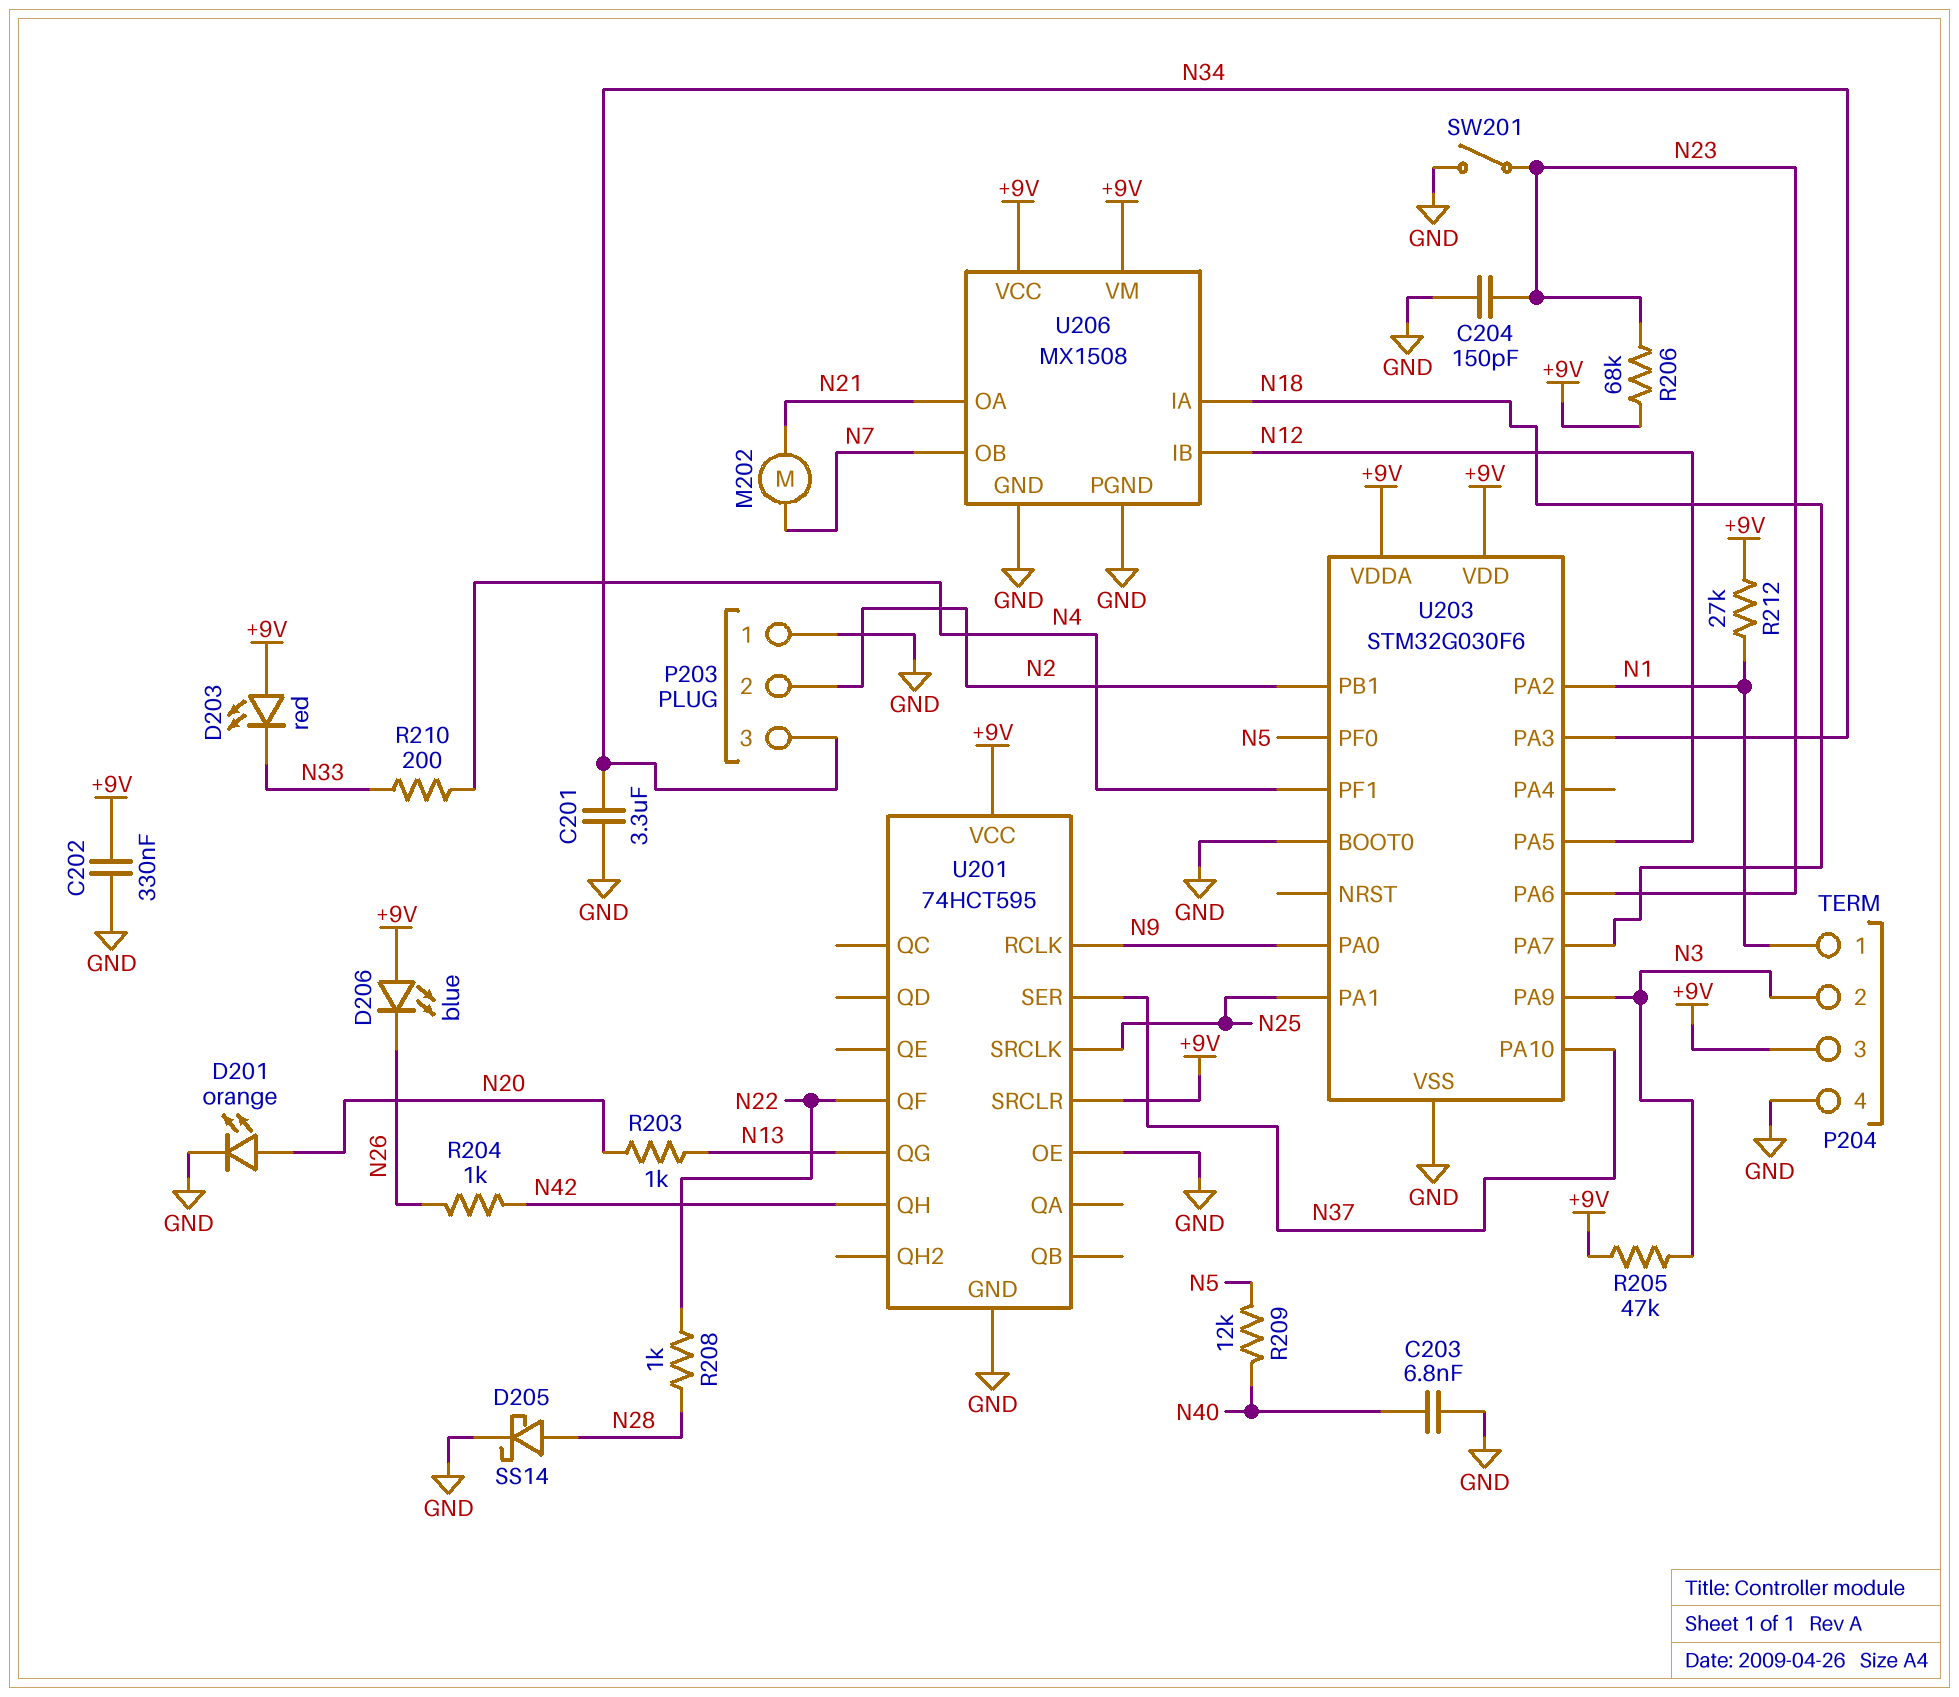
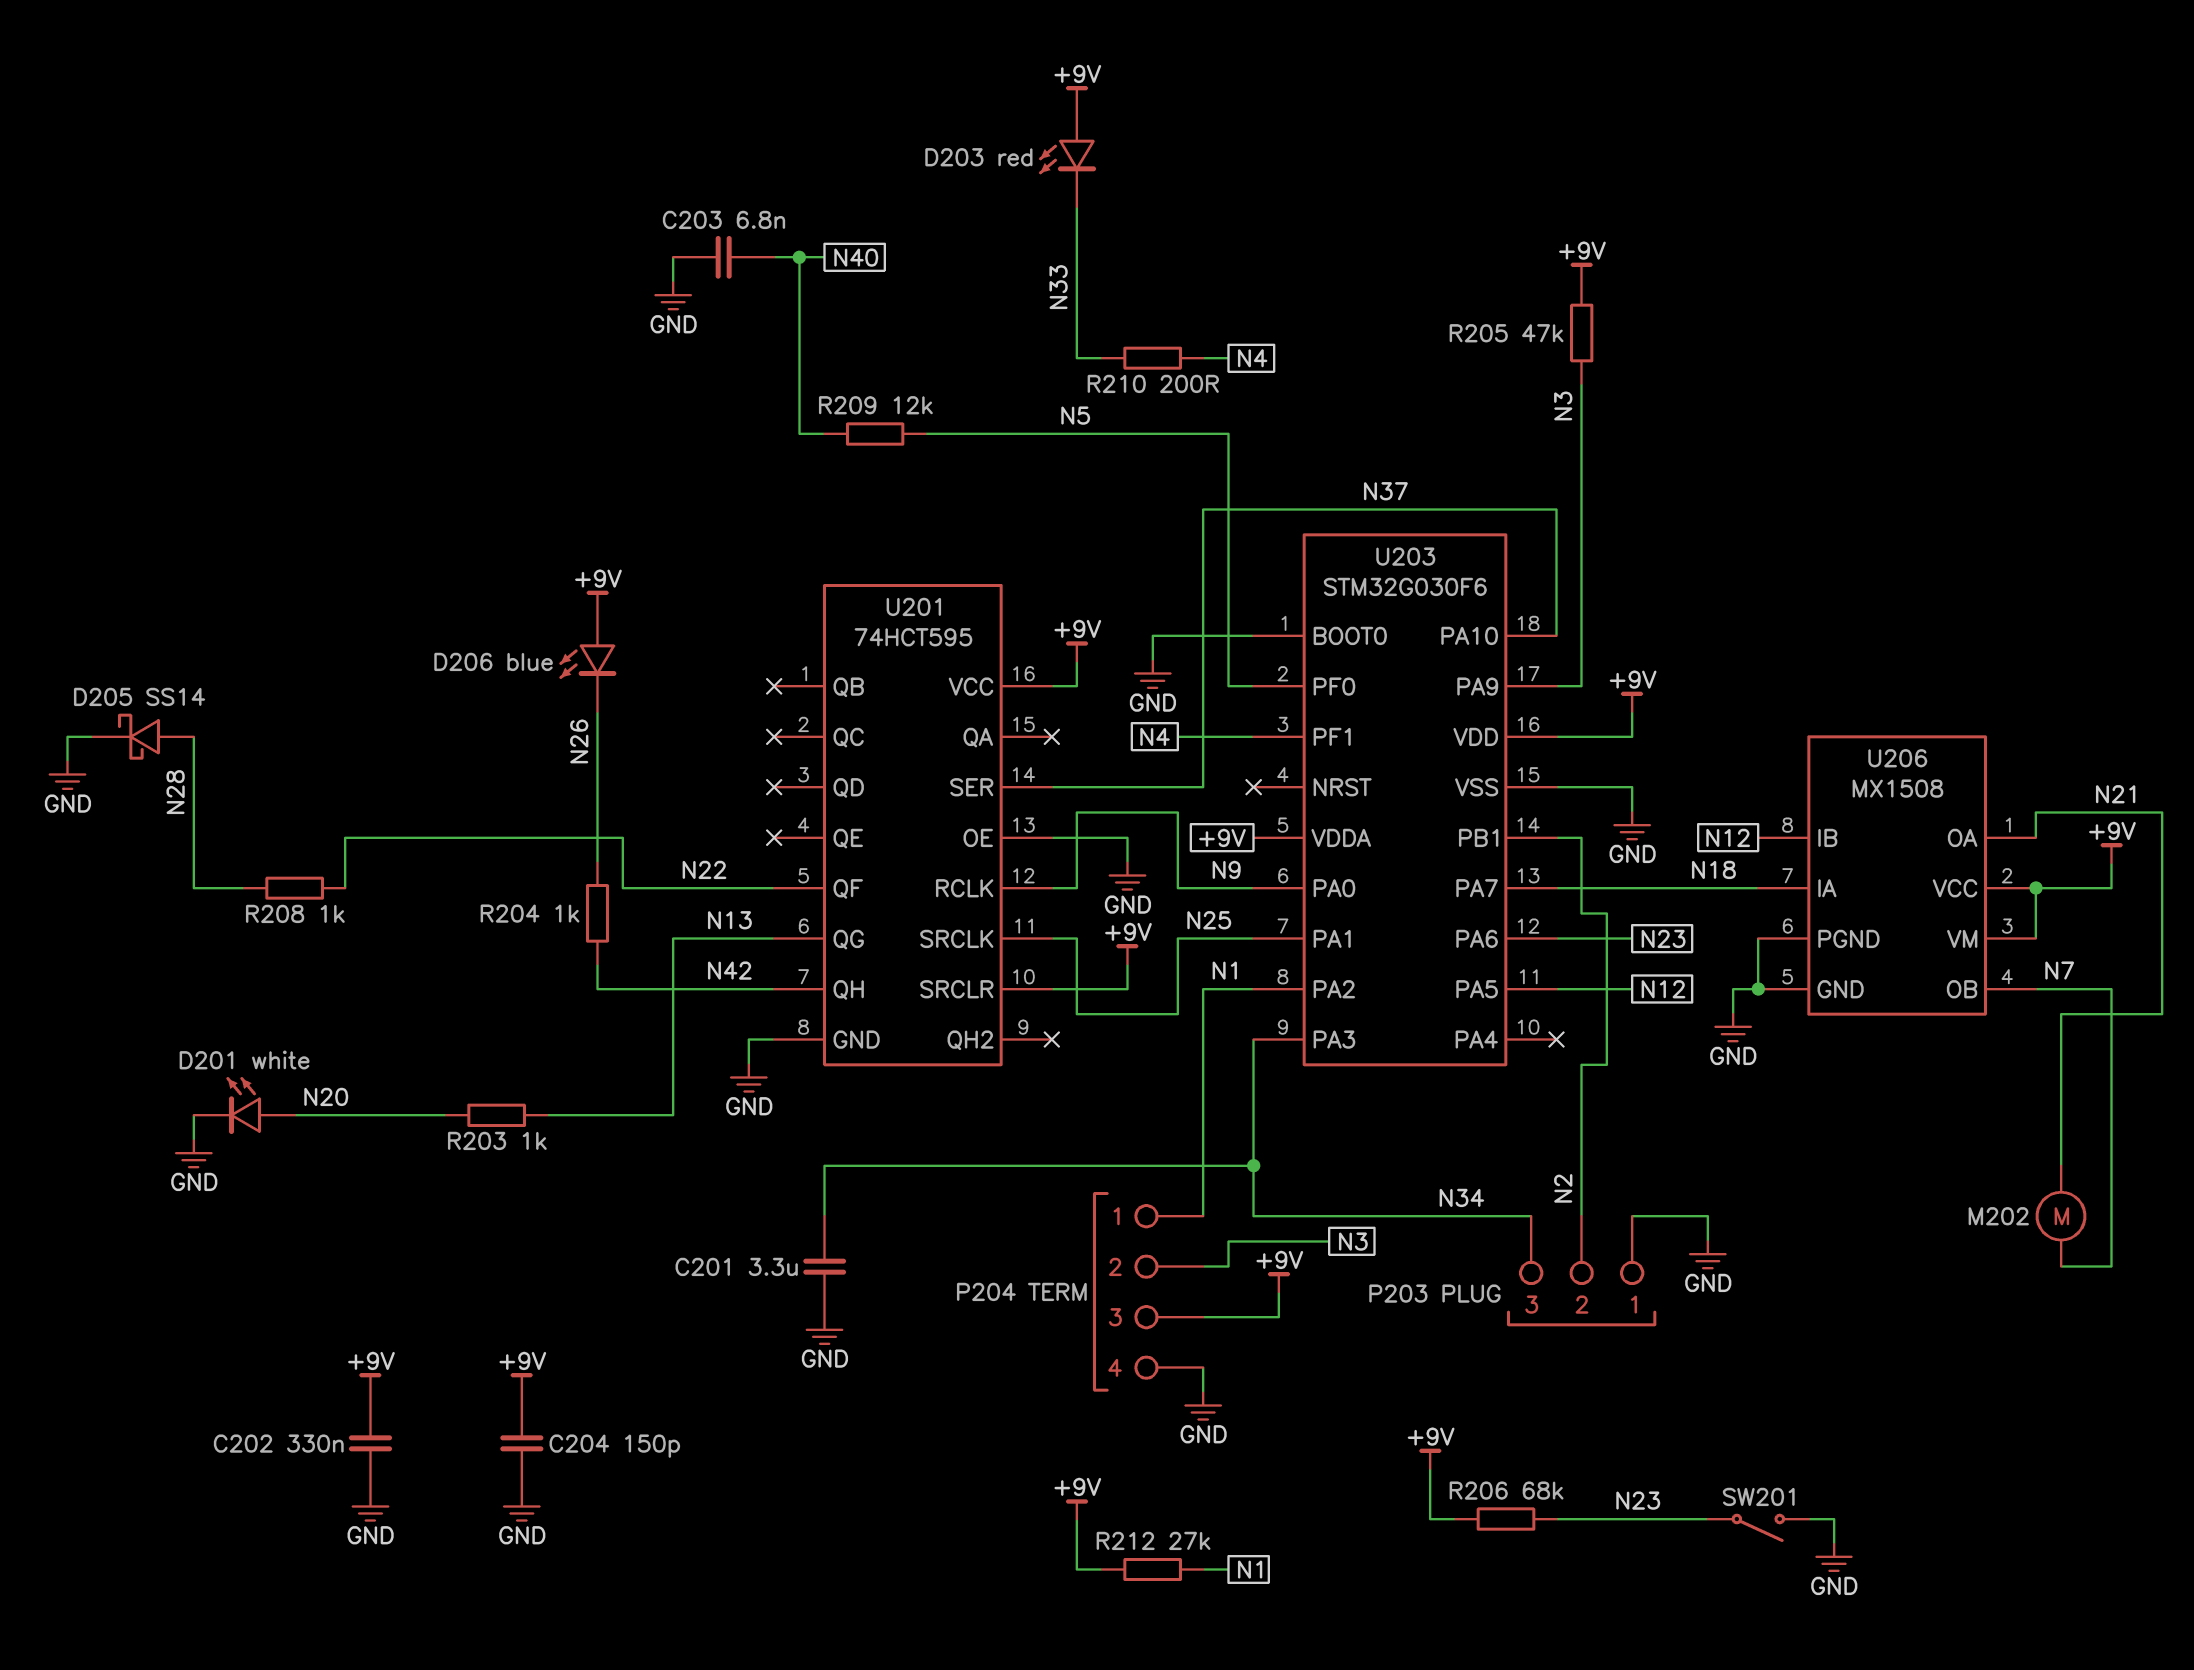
C204: 150pF (GND, N23) -> 150pF (+9V, GND)
D201: LED orange (A N20, K GND) -> LED white (A N20, K GND)

